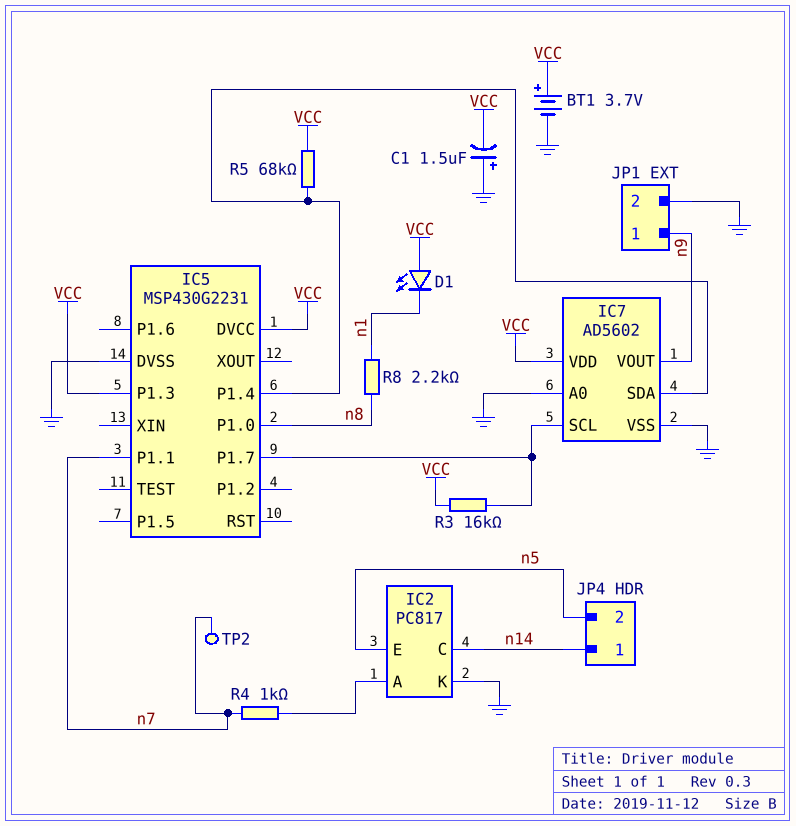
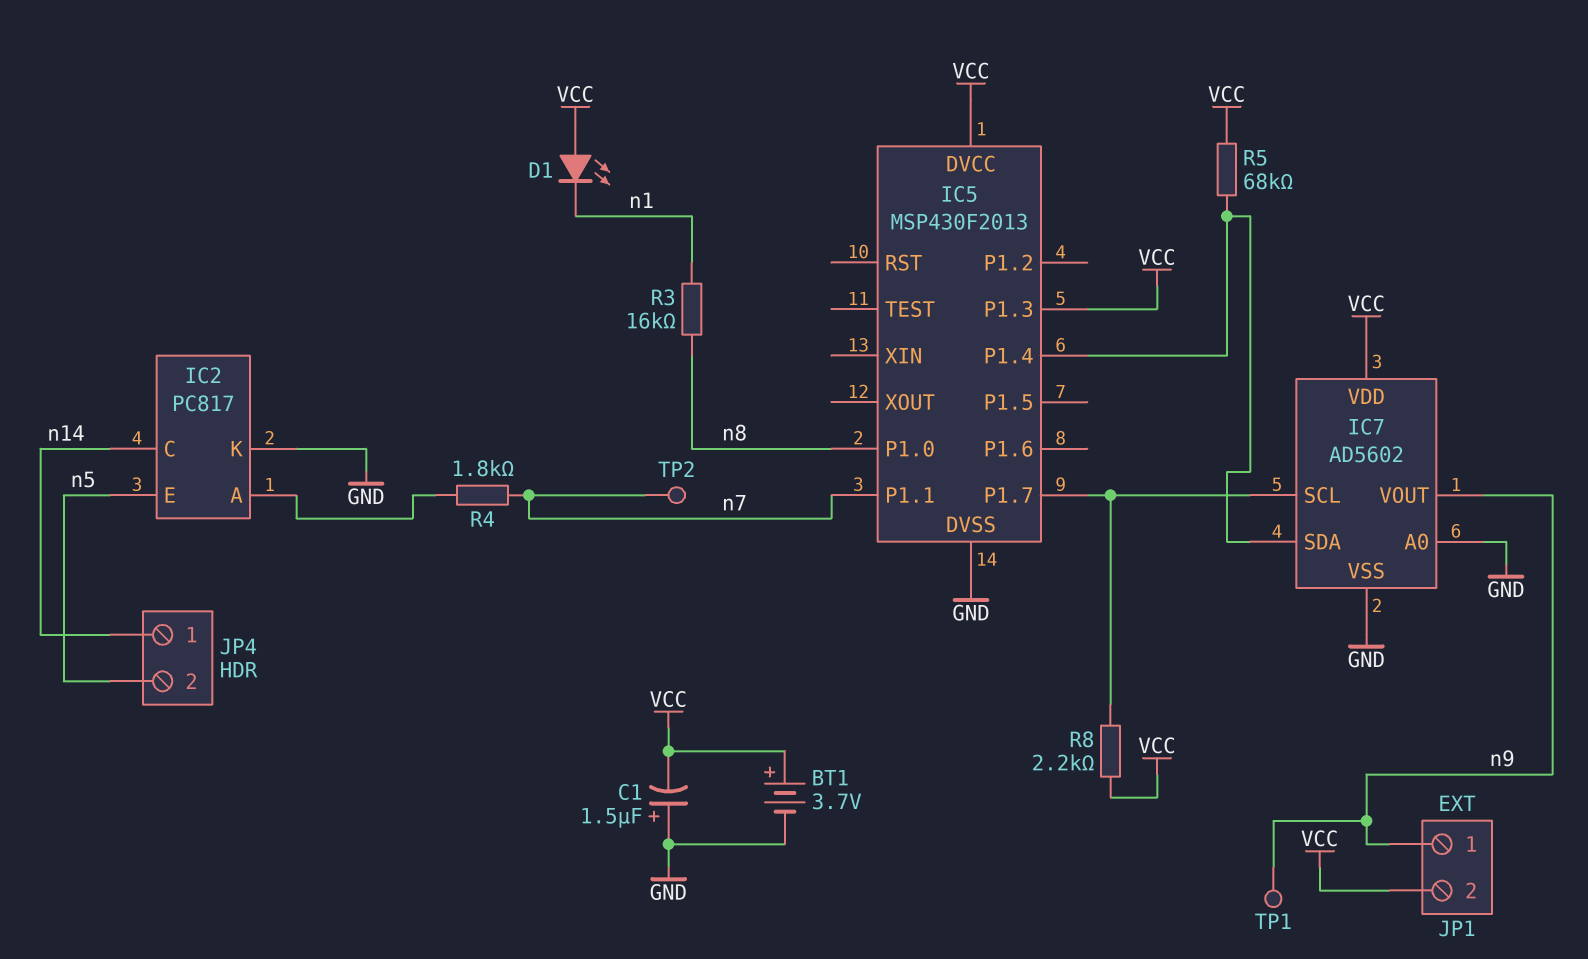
IC5: MSP430G2231 -> MSP430F2013
JP1 pin 2: GND -> VCC
R3: 16k (IC5/P1.7, VCC) -> 16k (n1, n8)
R4: 1k (IC2/A, n7) -> 1.8k (IC2/A, n7)
R8: 2.2k (n1, n8) -> 2.2k (IC5/P1.7, VCC)
TP1: none -> test point (n9)

